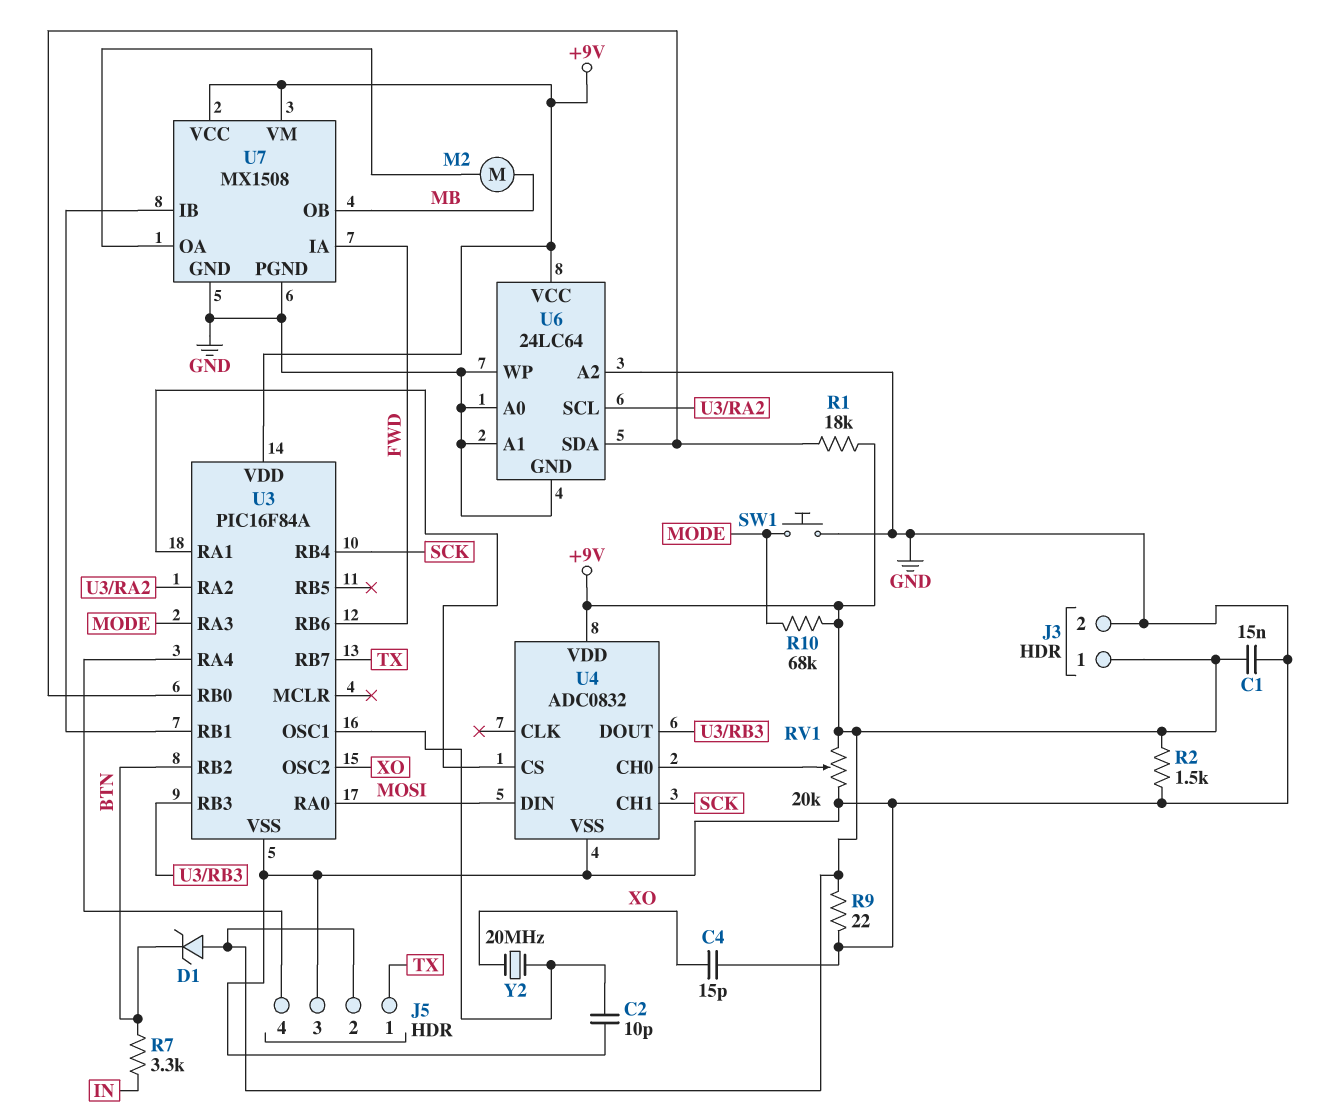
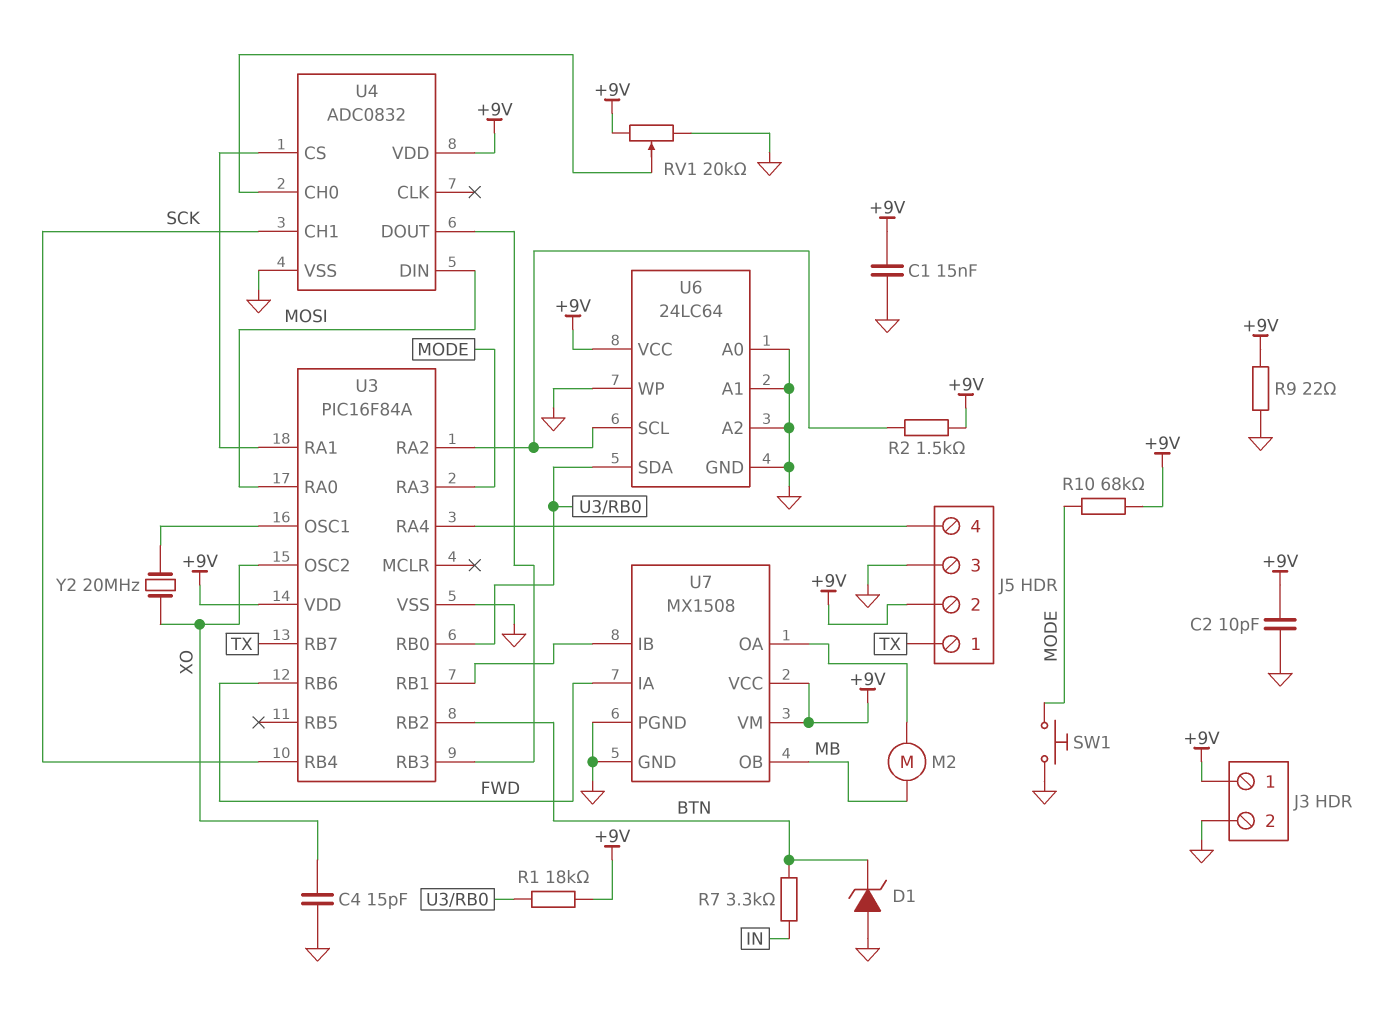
C2: 10pF (GND, U3/OSC1) -> 10pF (+9V, GND)
D1: zener (A +9V, K BTN) -> zener (A GND, K BTN)
R2: 1.5k (+9V, GND) -> 1.5k (+9V, U3/RA2)

